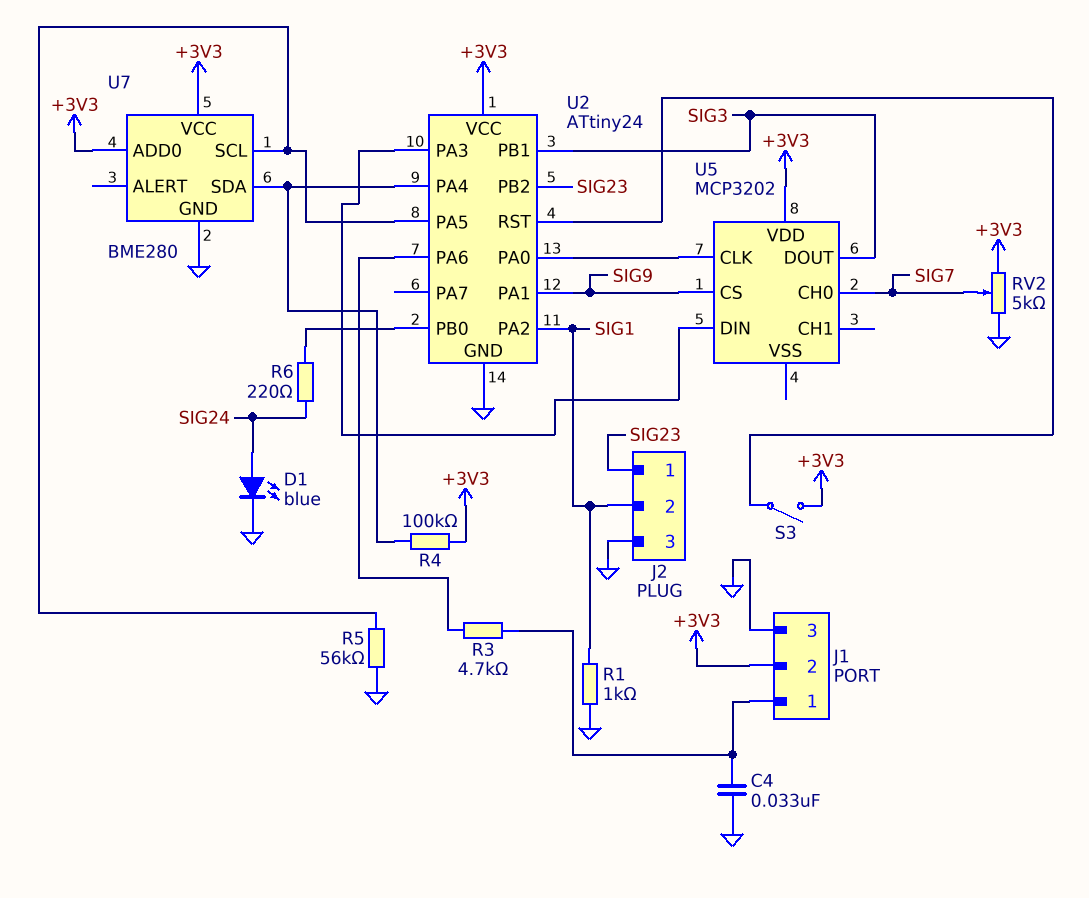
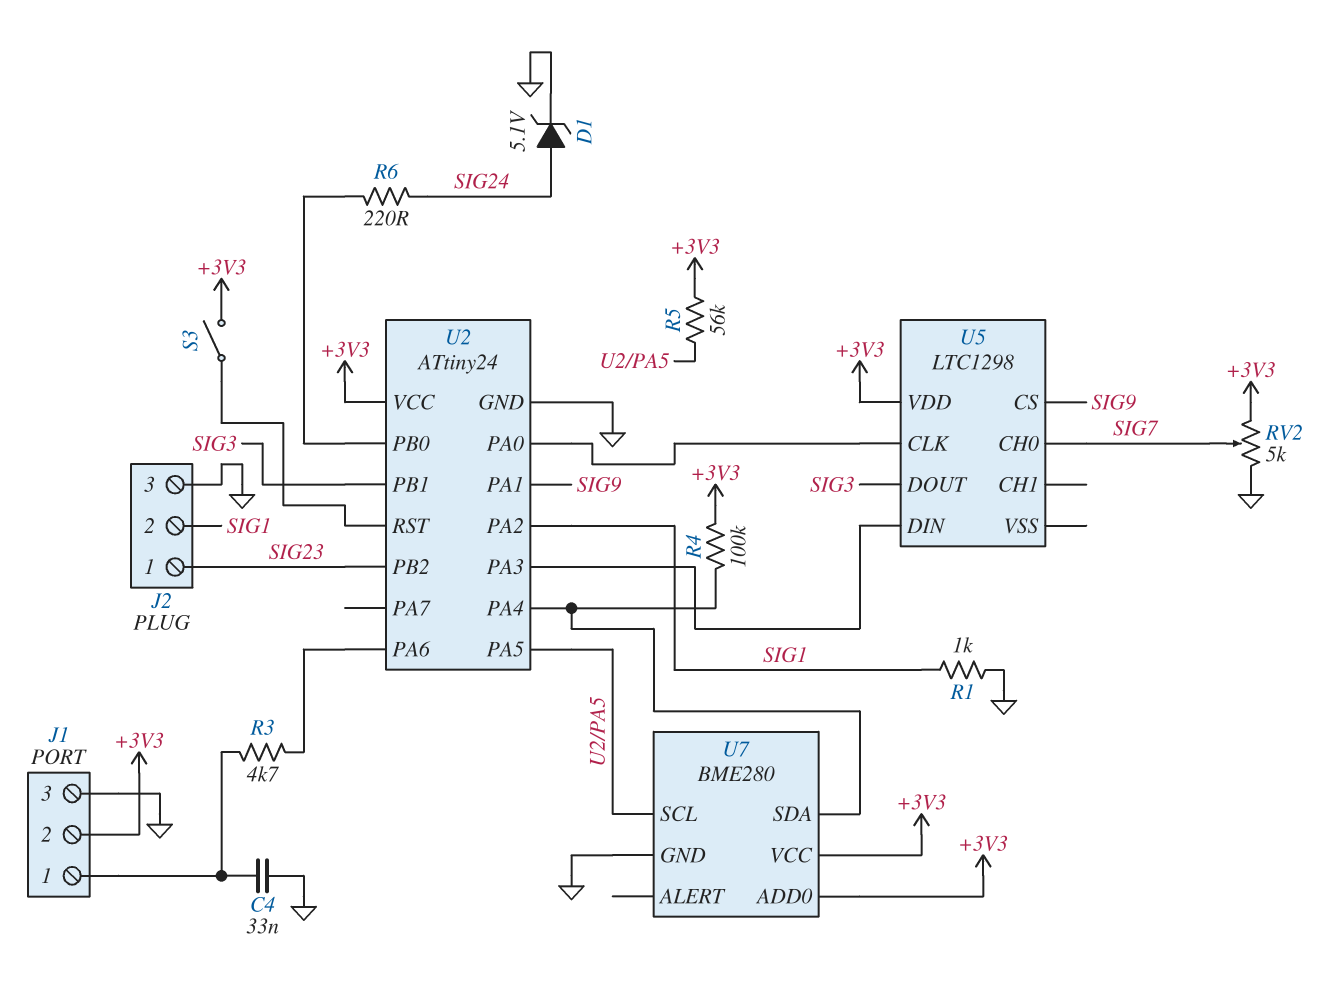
D1: LED blue (A SIG24, K GND) -> zener 5.1V (A SIG24, K GND)
R5: 56k (GND, U2/PA5) -> 56k (+3V3, U2/PA5)
U5: MCP3202 -> LTC1298

